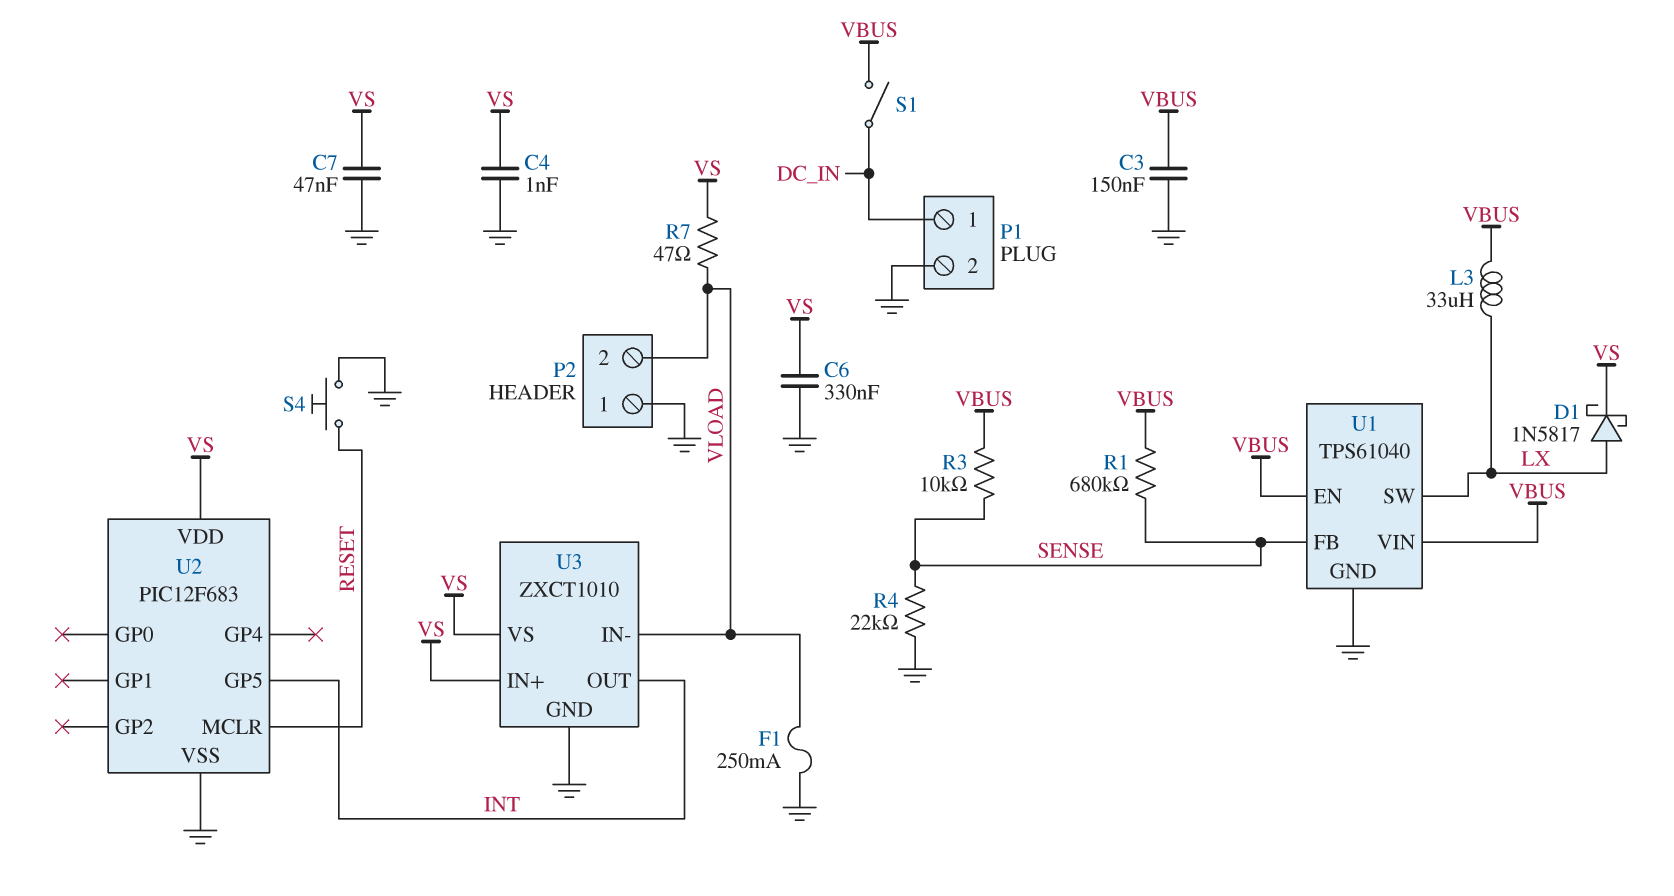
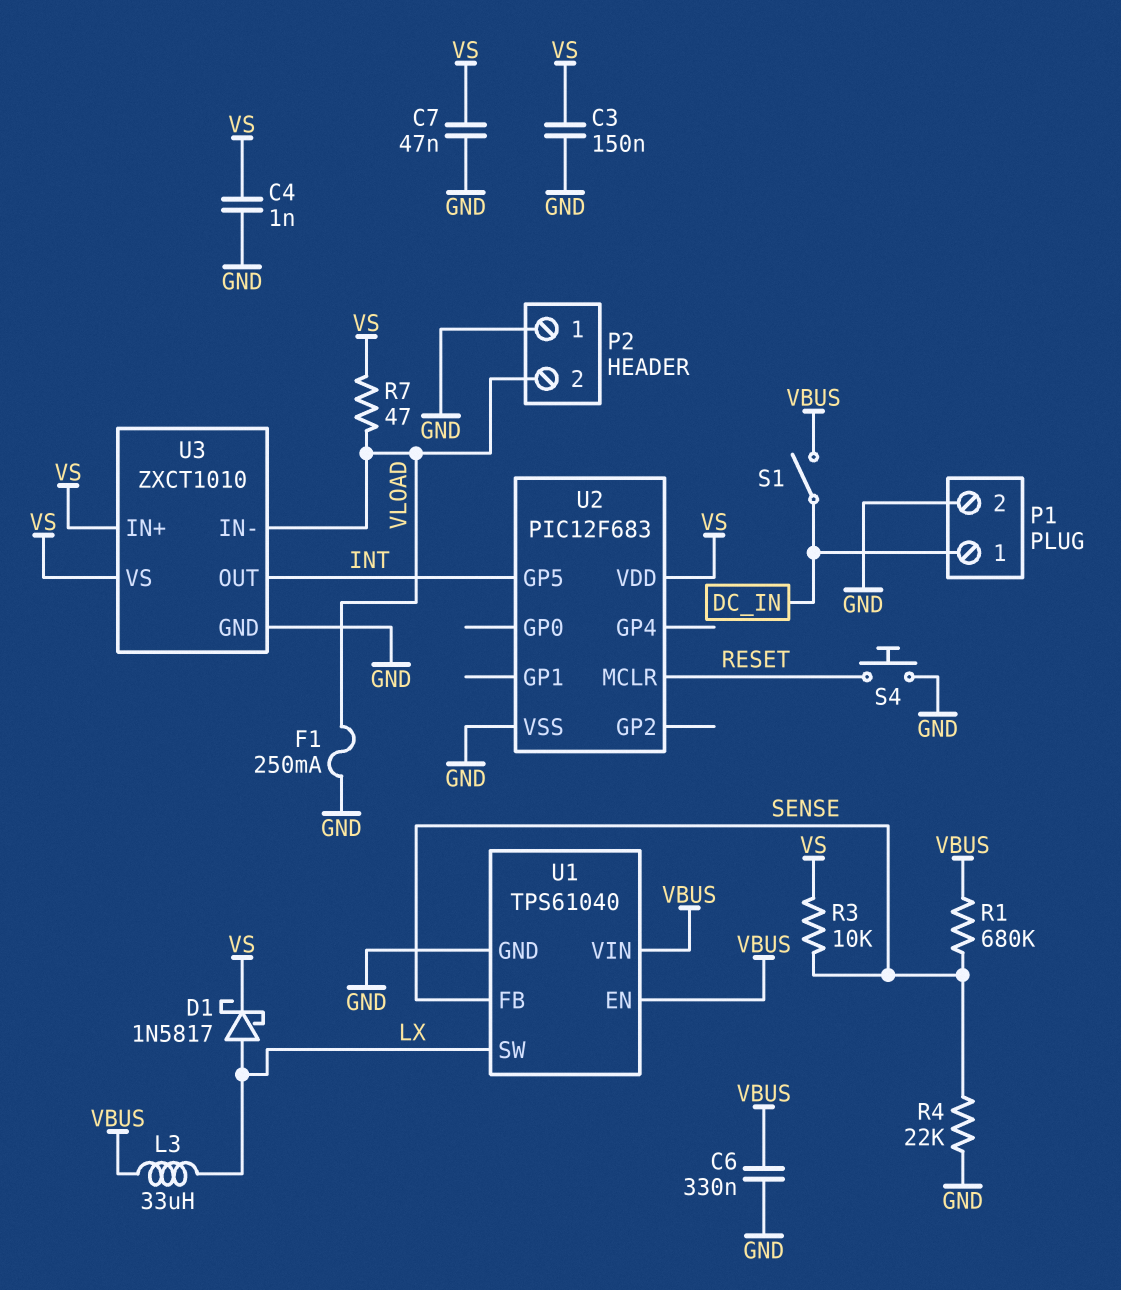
C3: 150nF (GND, VBUS) -> 150nF (GND, VS)
C6: 330nF (GND, VS) -> 330nF (GND, VBUS)
R3: 10k (SENSE, VBUS) -> 10k (SENSE, VS)

